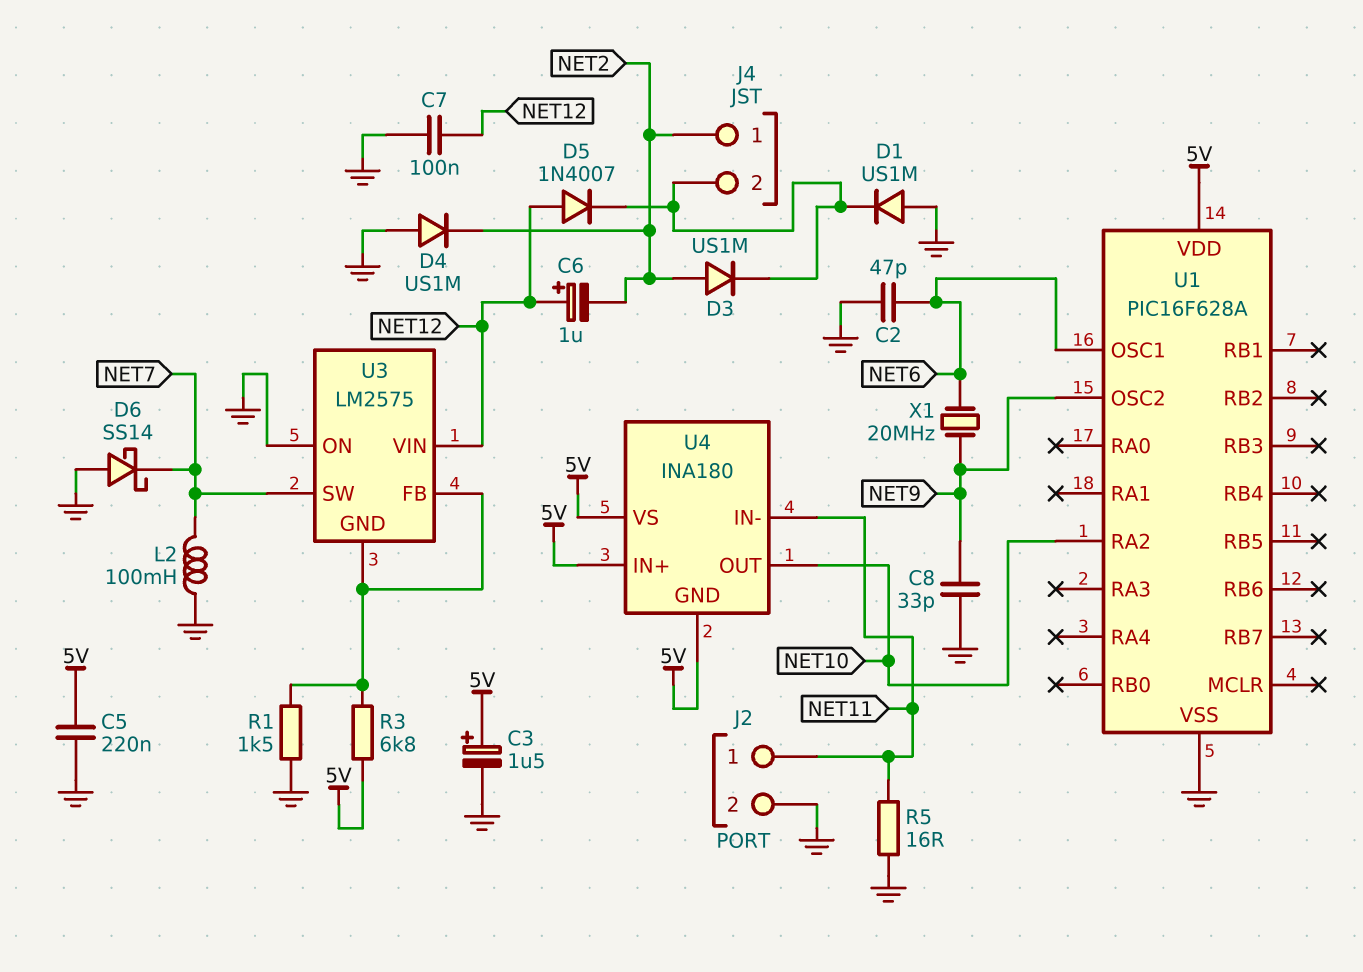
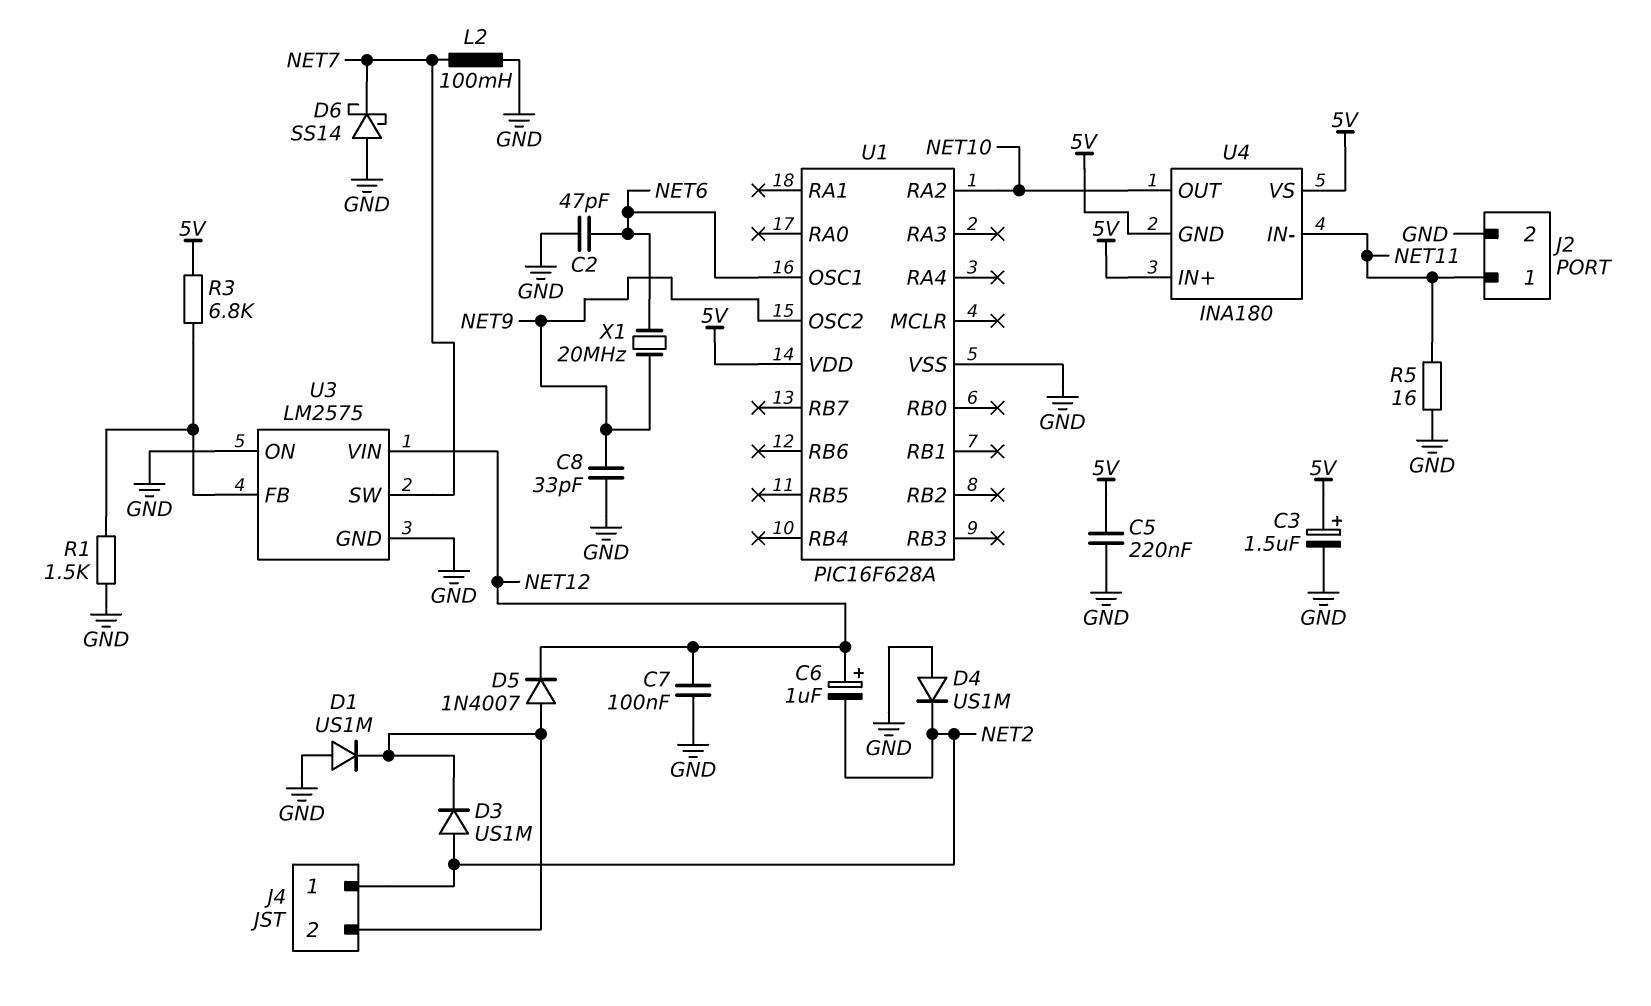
D5: diode 1N4007 (A NET12, K J4/2) -> diode 1N4007 (A J4/2, K NET12)
U3 pin GND: U3/FB -> GND

